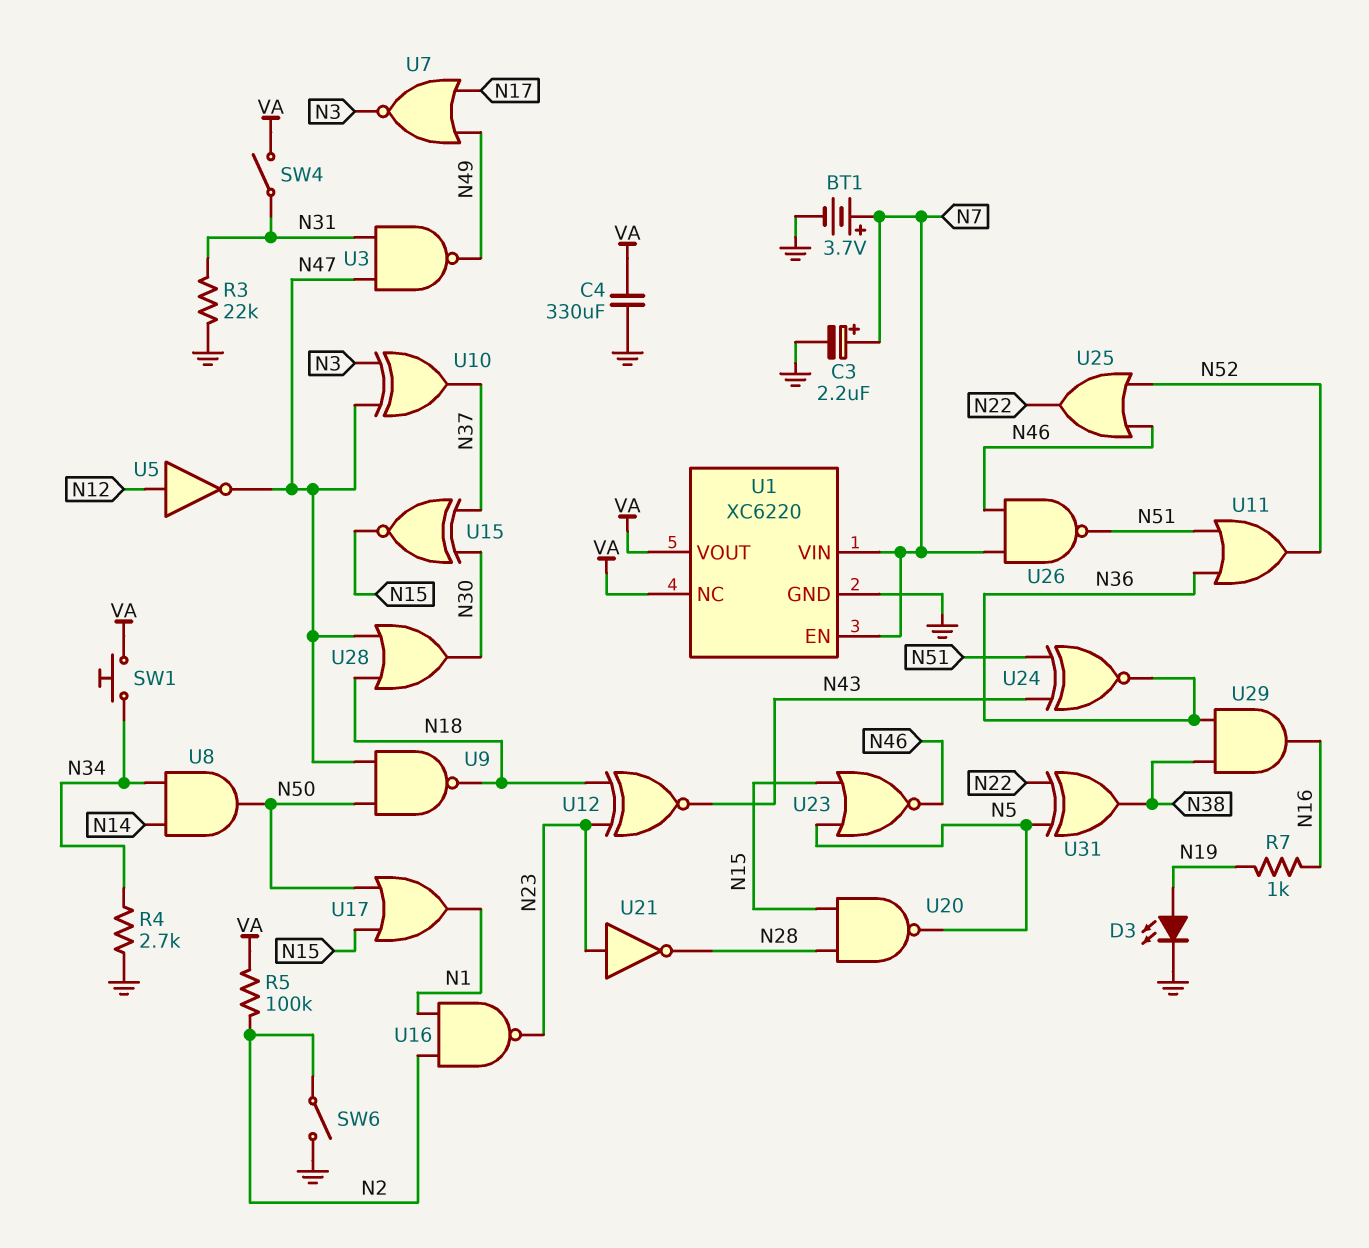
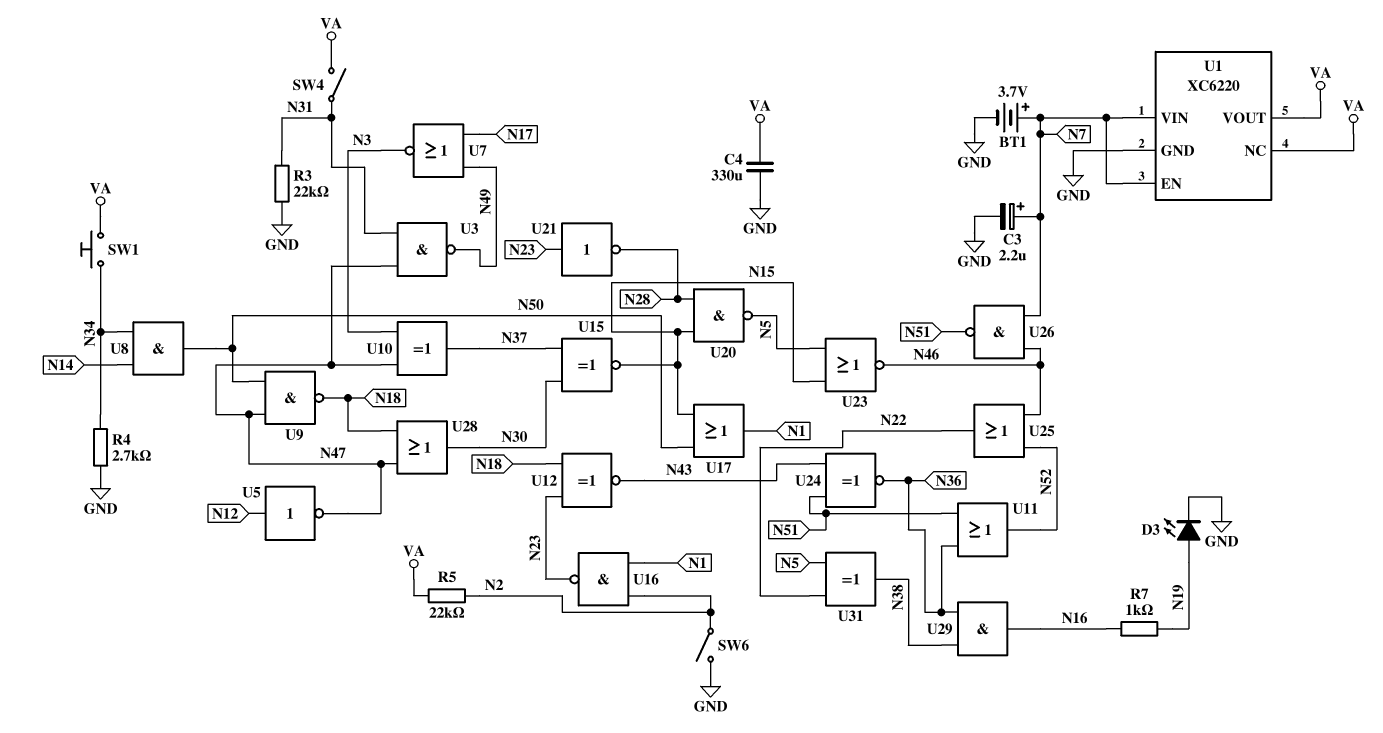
R5: 100k (N2, VA) -> 22k (N2, VA)

